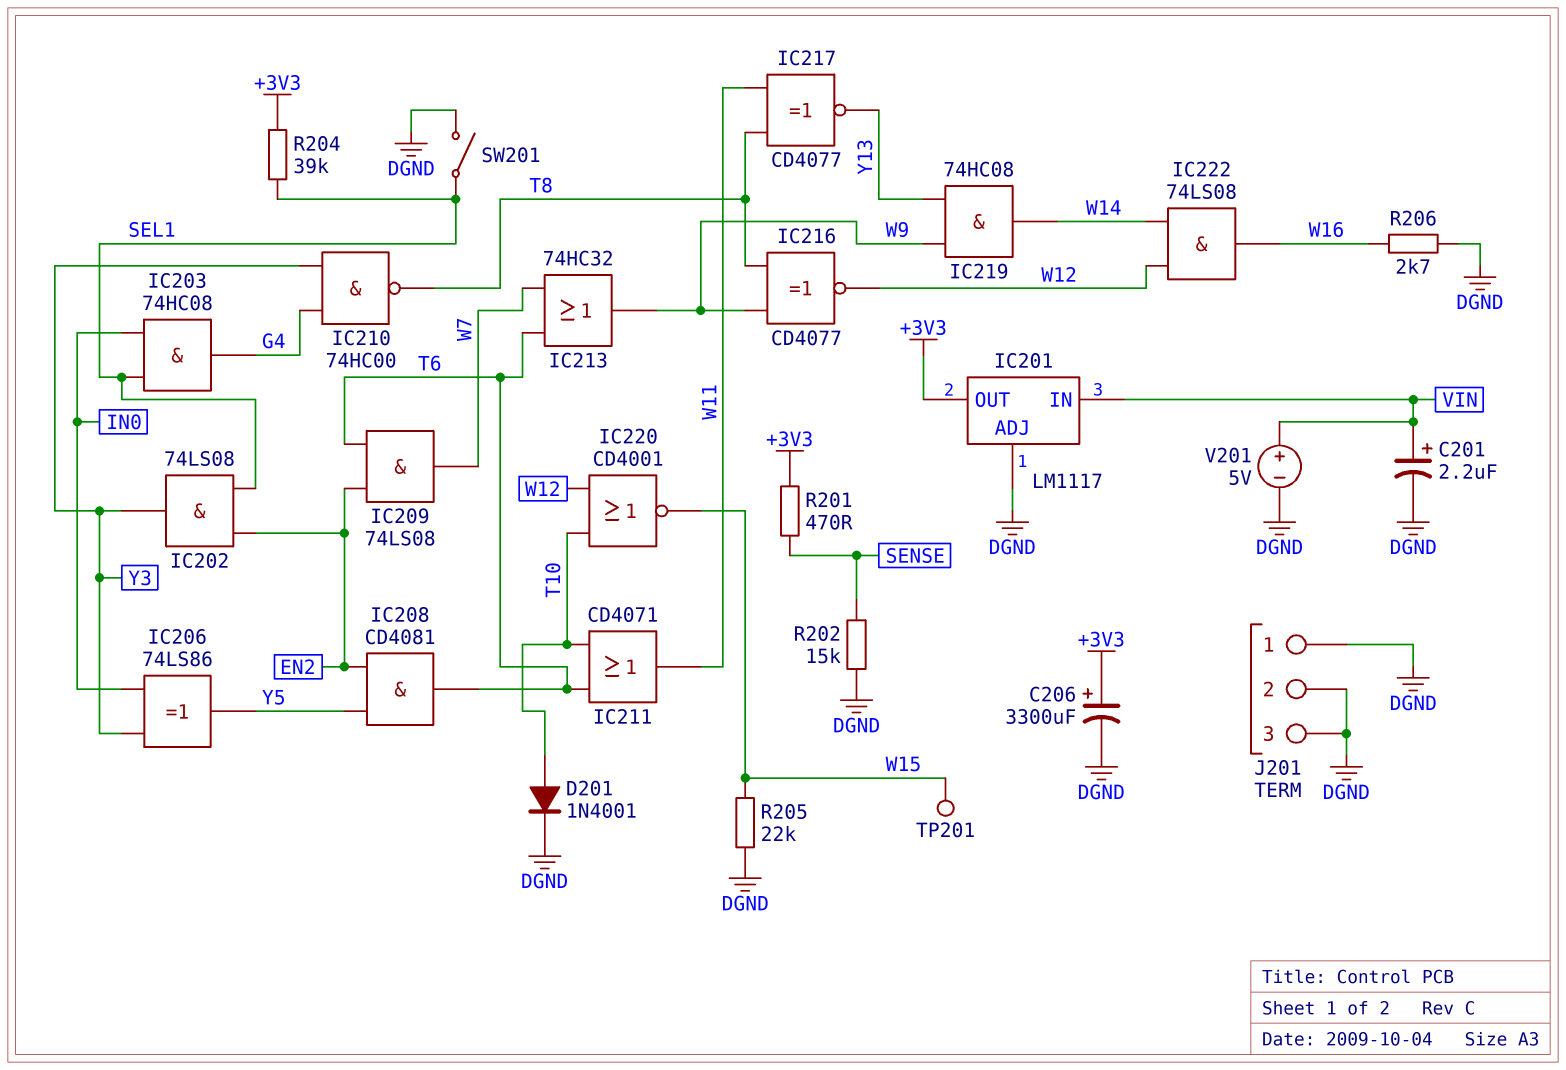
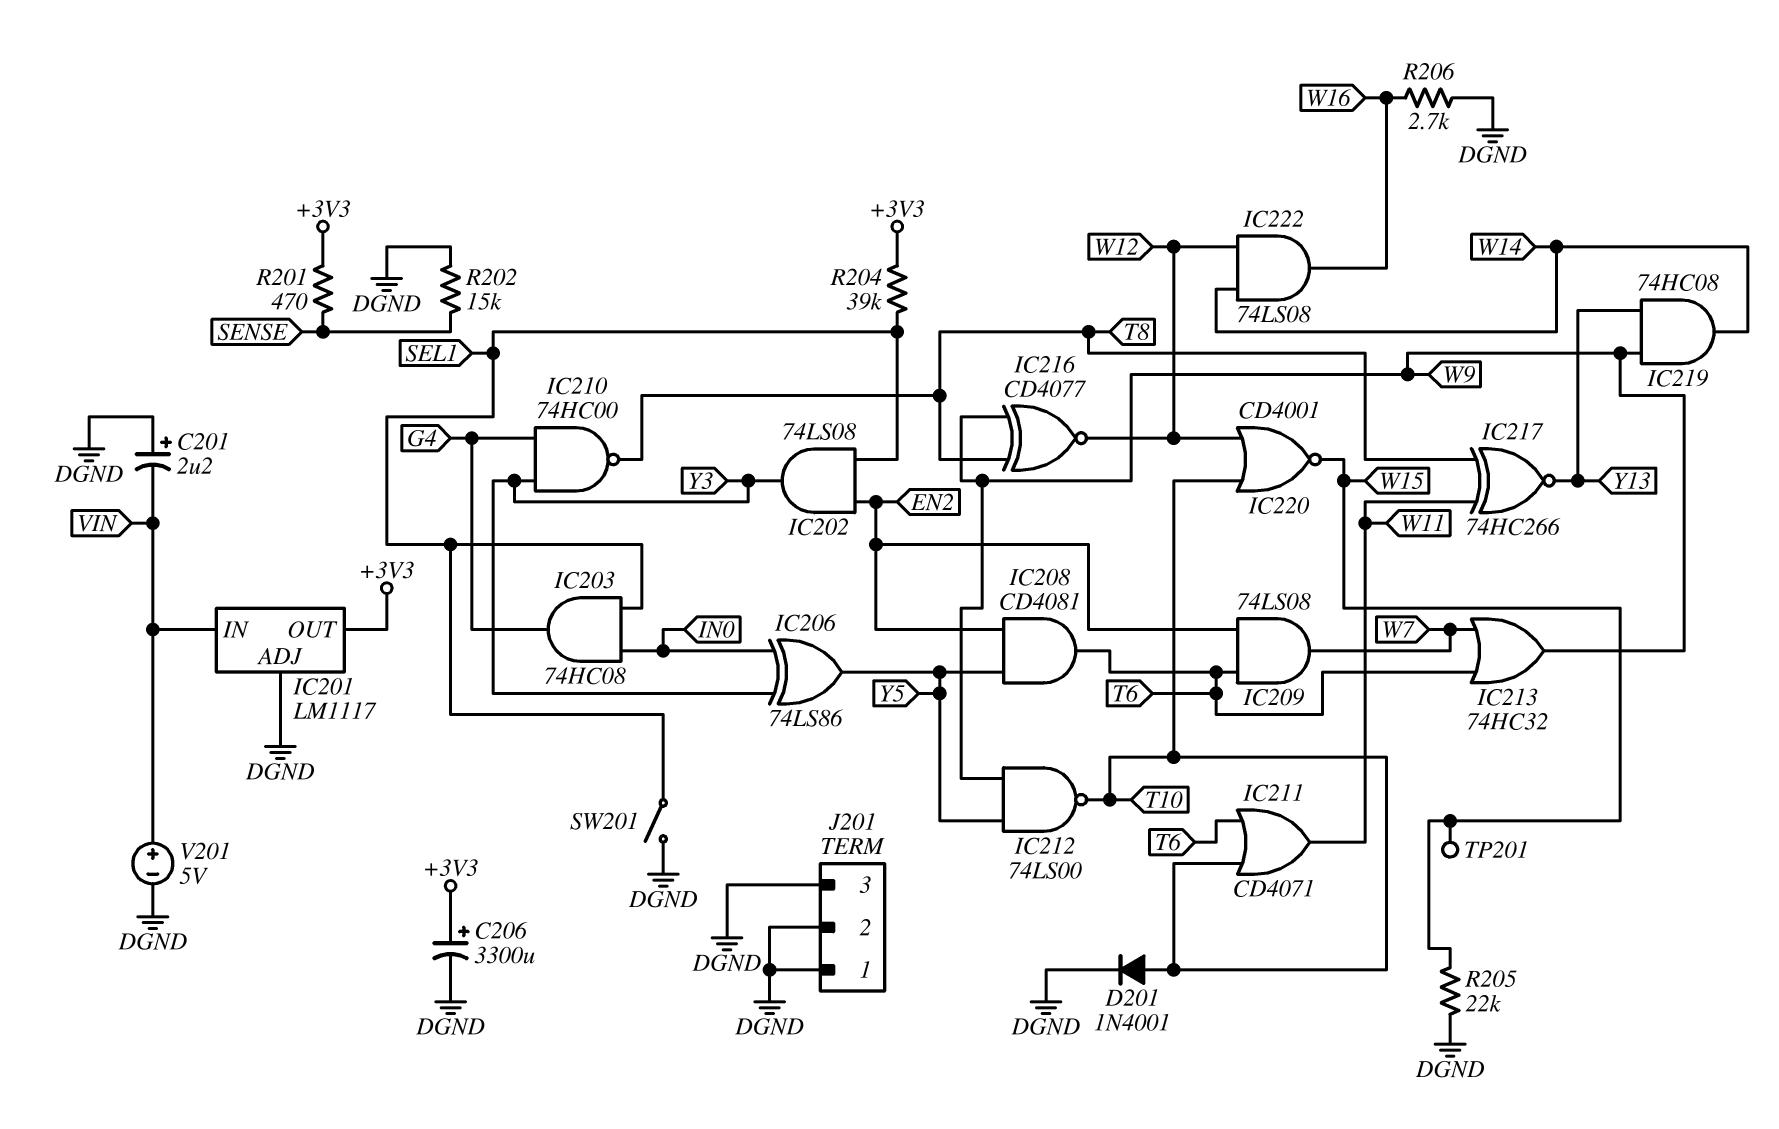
C201: 2.2uF (plus VIN, minus DGND) -> 2.2uF (plus DGND, minus VIN)
IC212: none -> NAND 74LS00 (in W9, in Y5, out T10)
IC217: XNOR CD4077 (in T8, in W11, out Y13) -> XNOR 74HC266 (in T8, in W11, out Y13)

